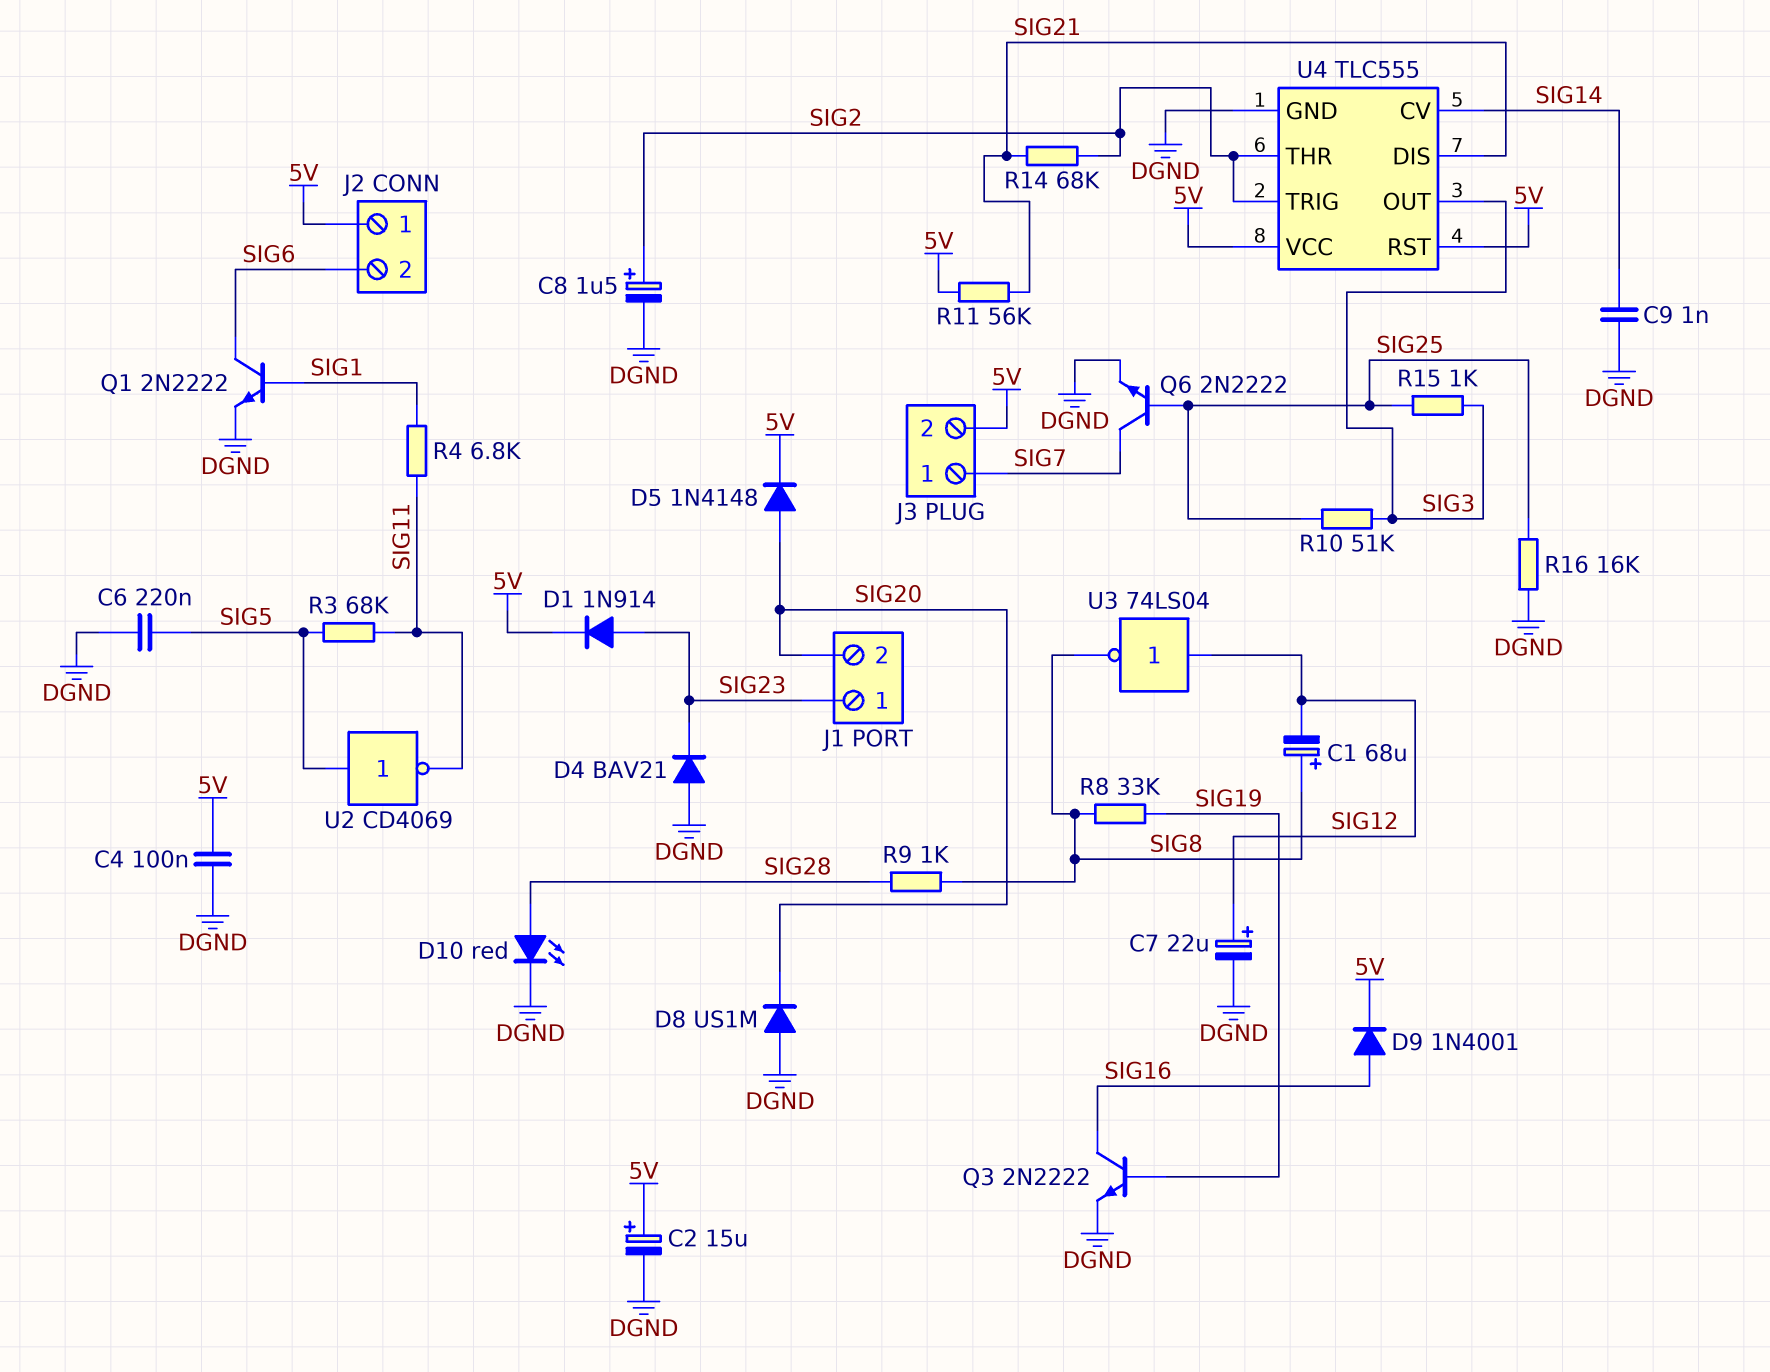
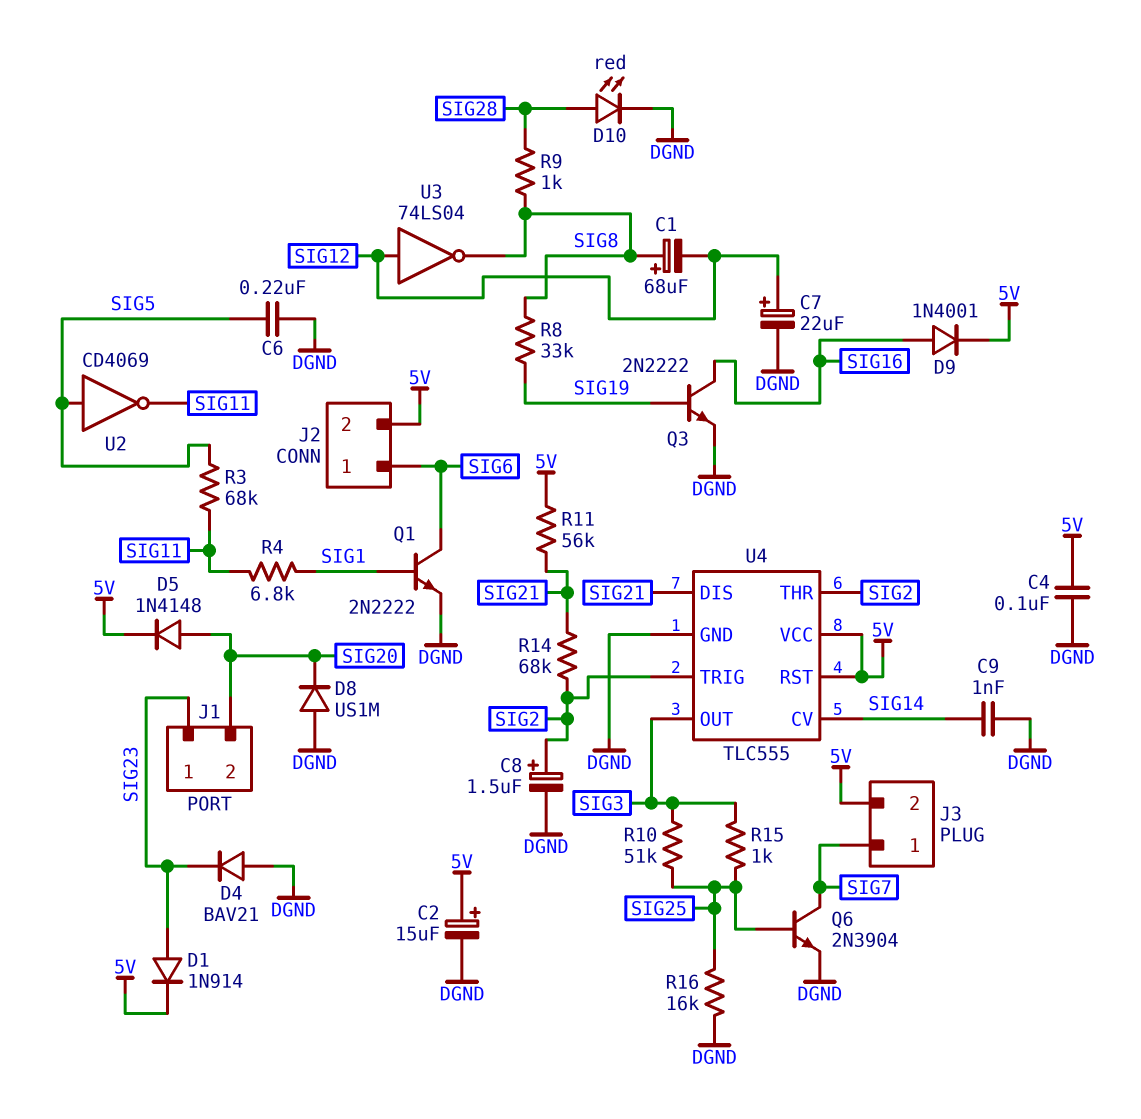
J2 pin 1: 5V -> SIG6
J2 pin 2: SIG6 -> 5V
Q6: NPN 2N2222 (B SIG25, C SIG7, E DGND) -> NPN 2N3904 (B SIG25, C SIG7, E DGND)

